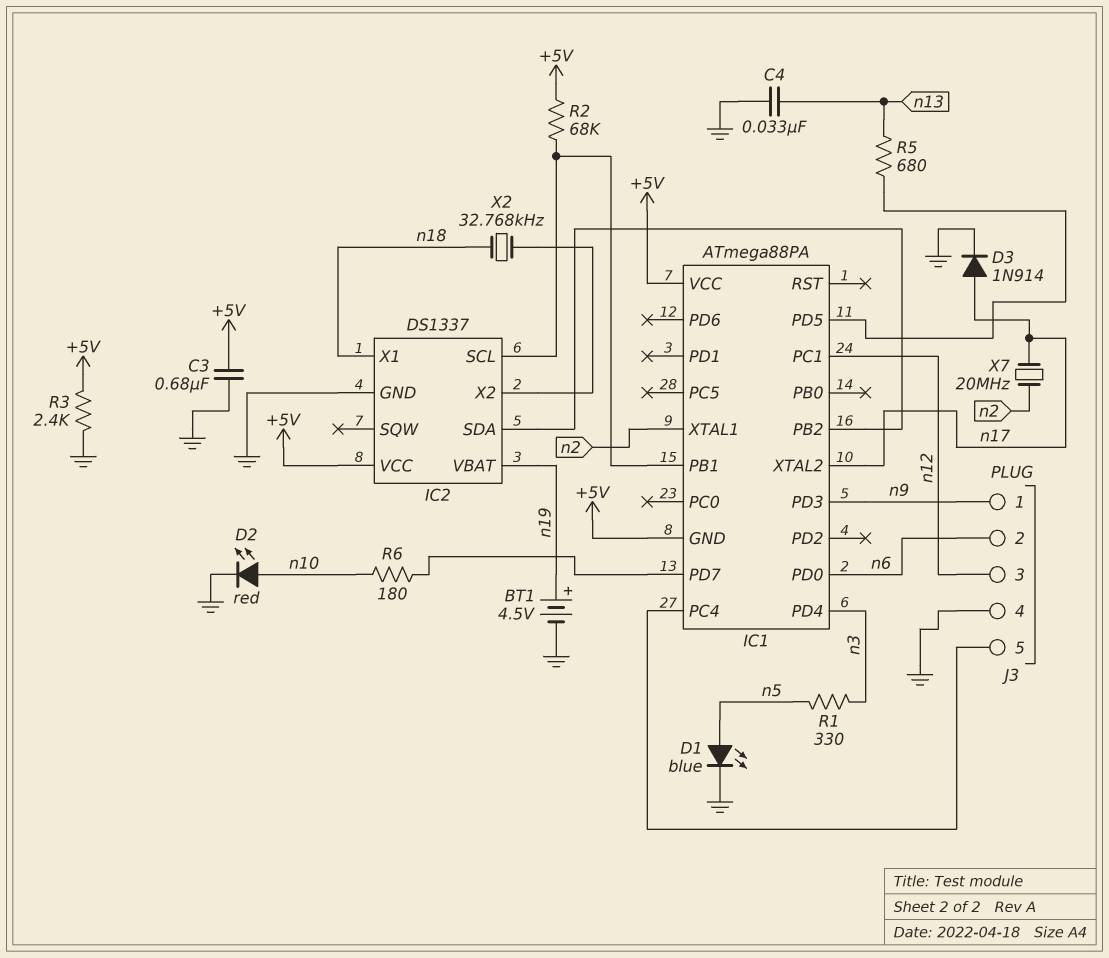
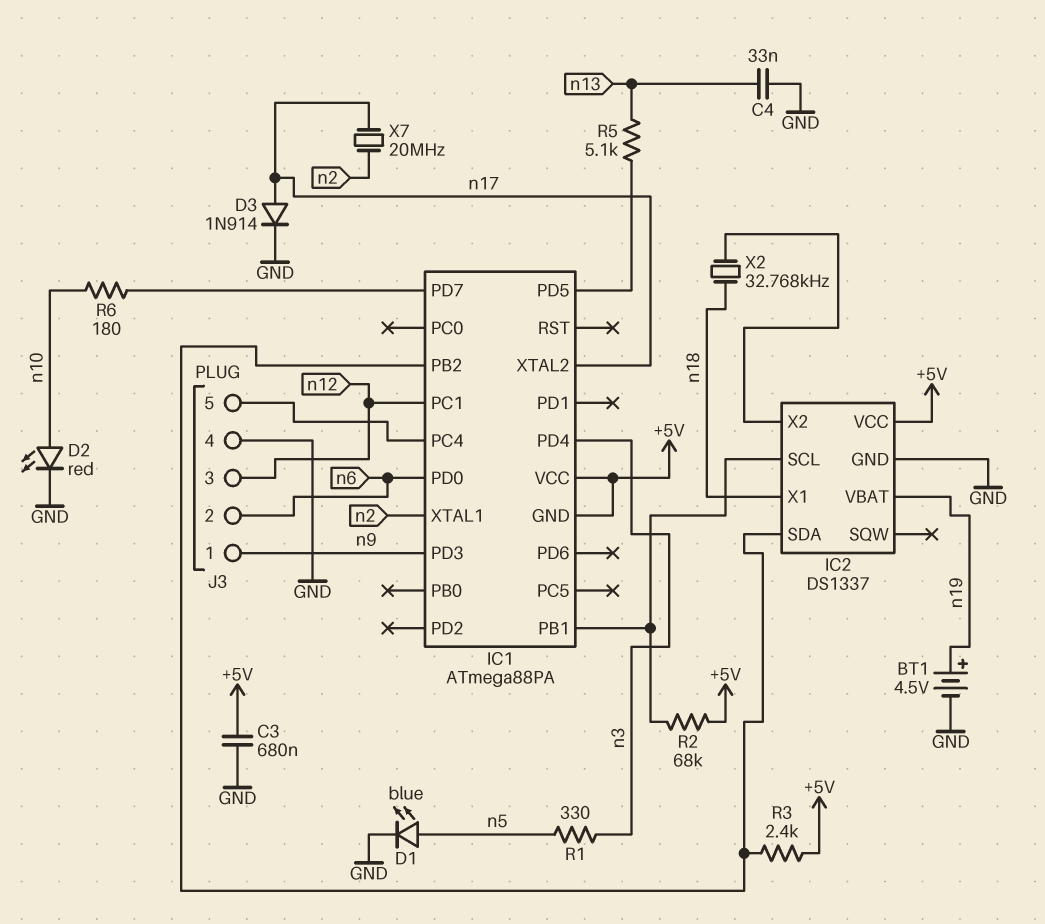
R3: 2.4k (+5V, GND) -> 2.4k (+5V, IC1/PB2)
R5: 680 (IC1/PD5, n13) -> 5.1k (IC1/PD5, n13)

